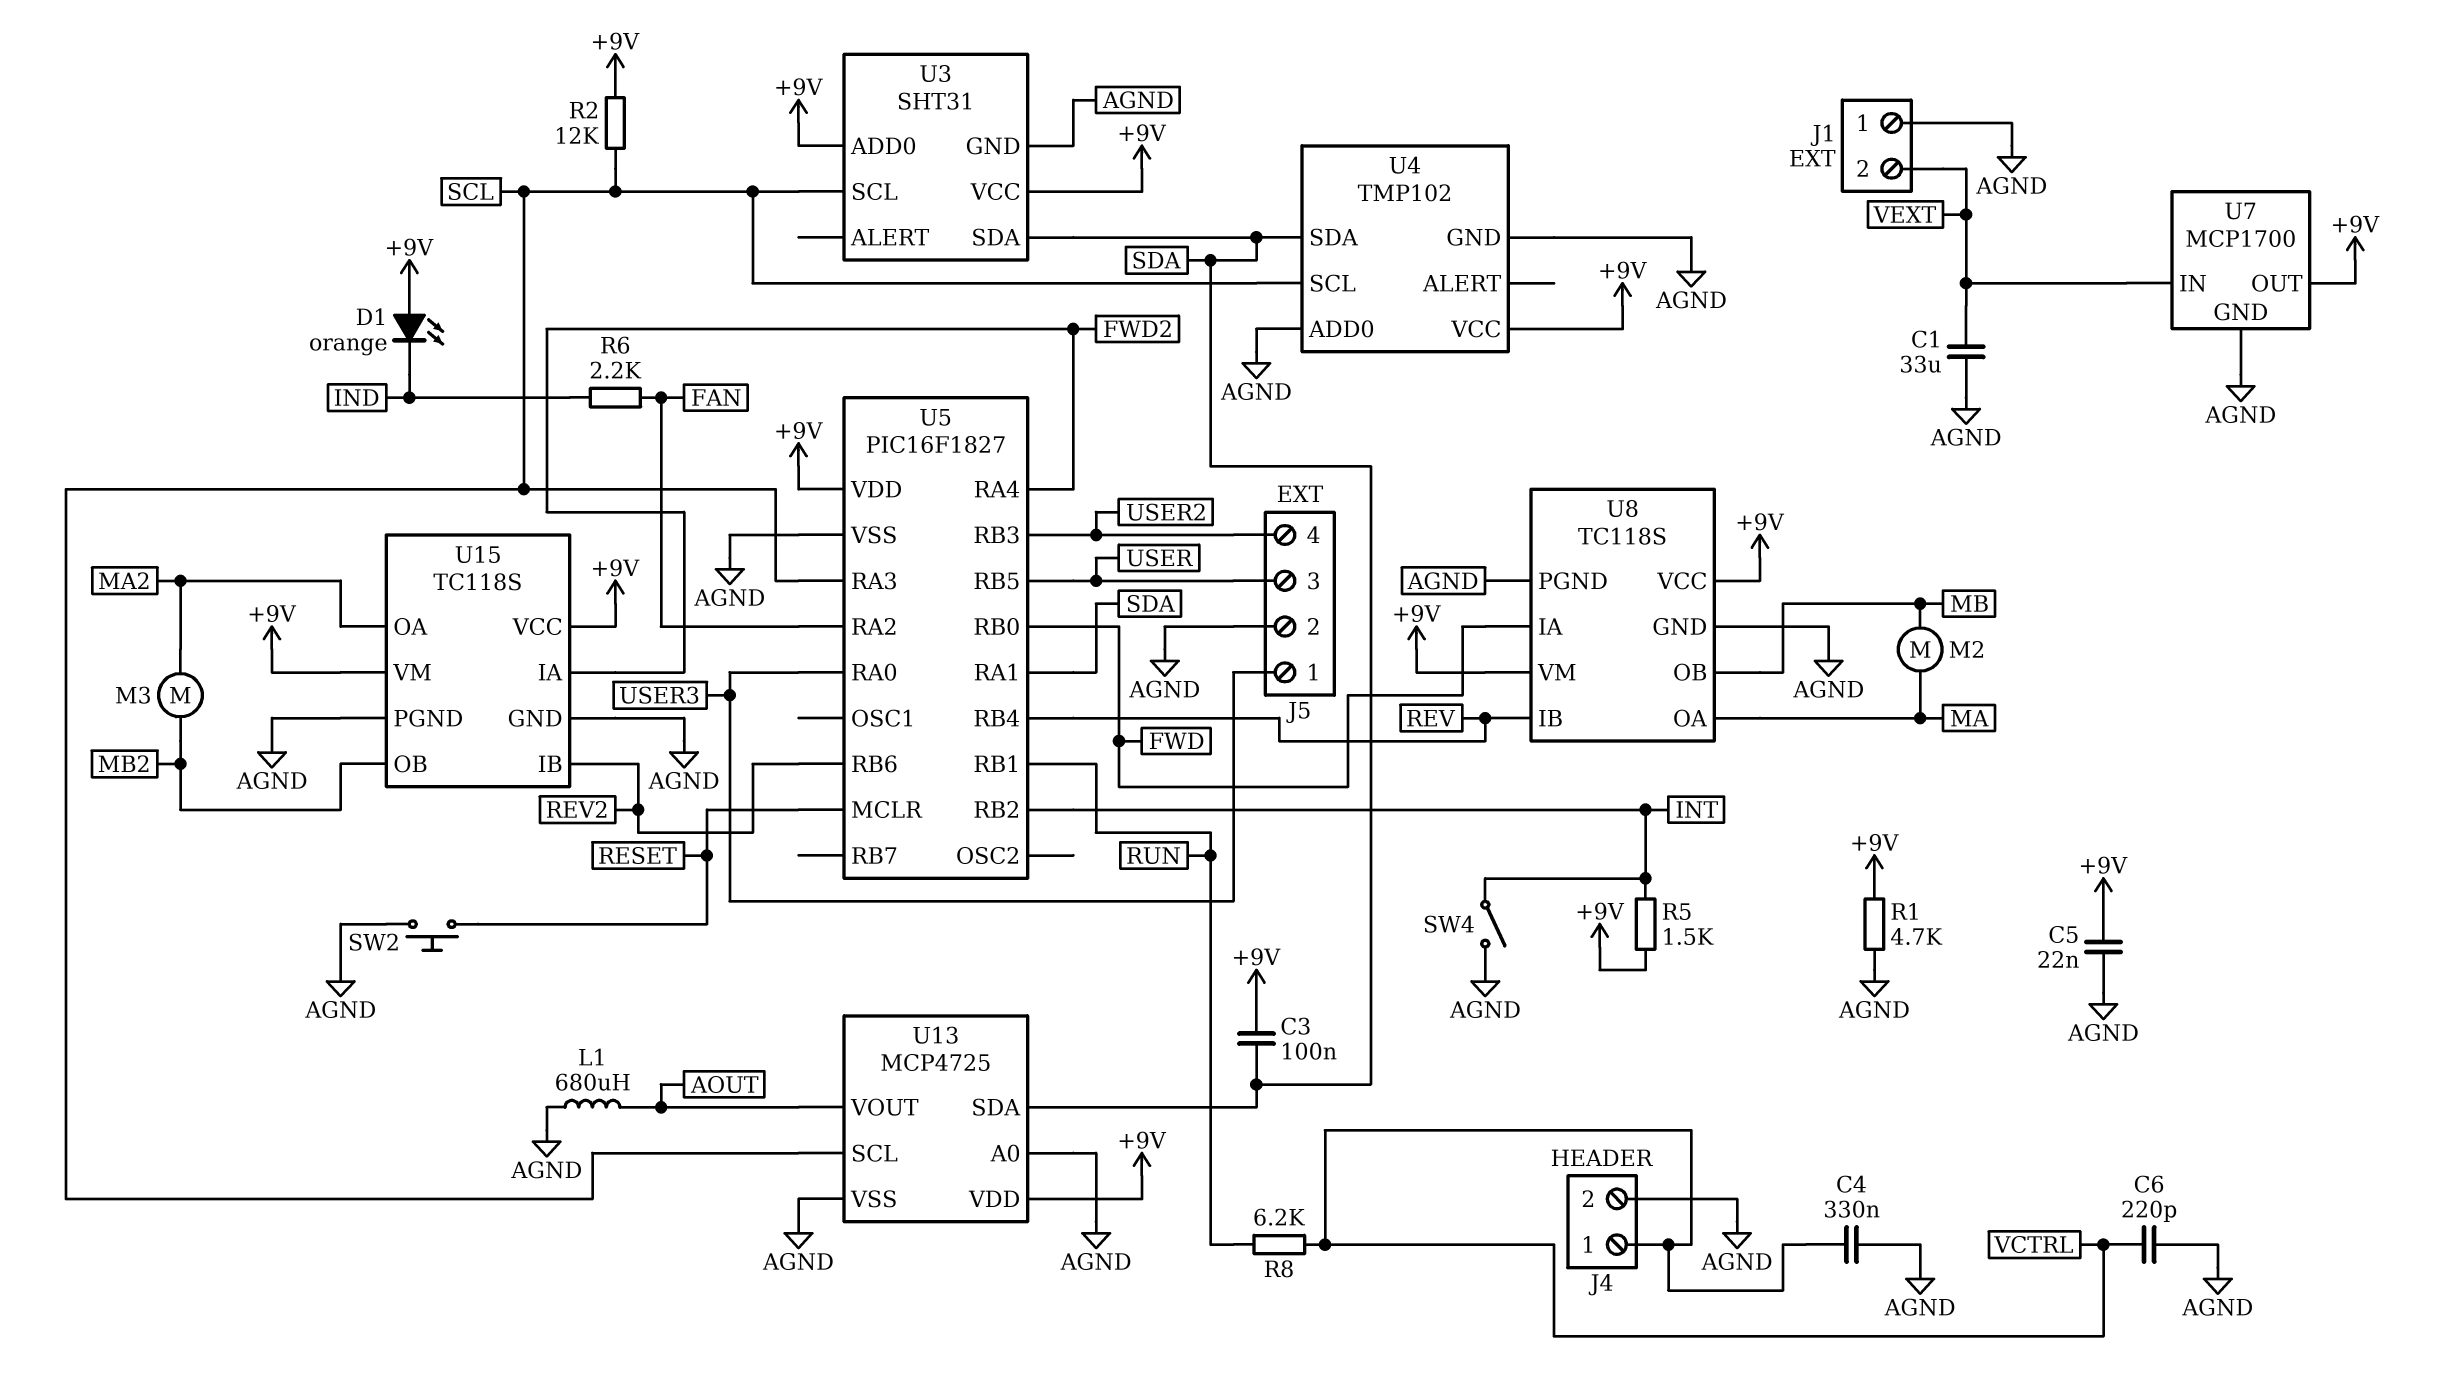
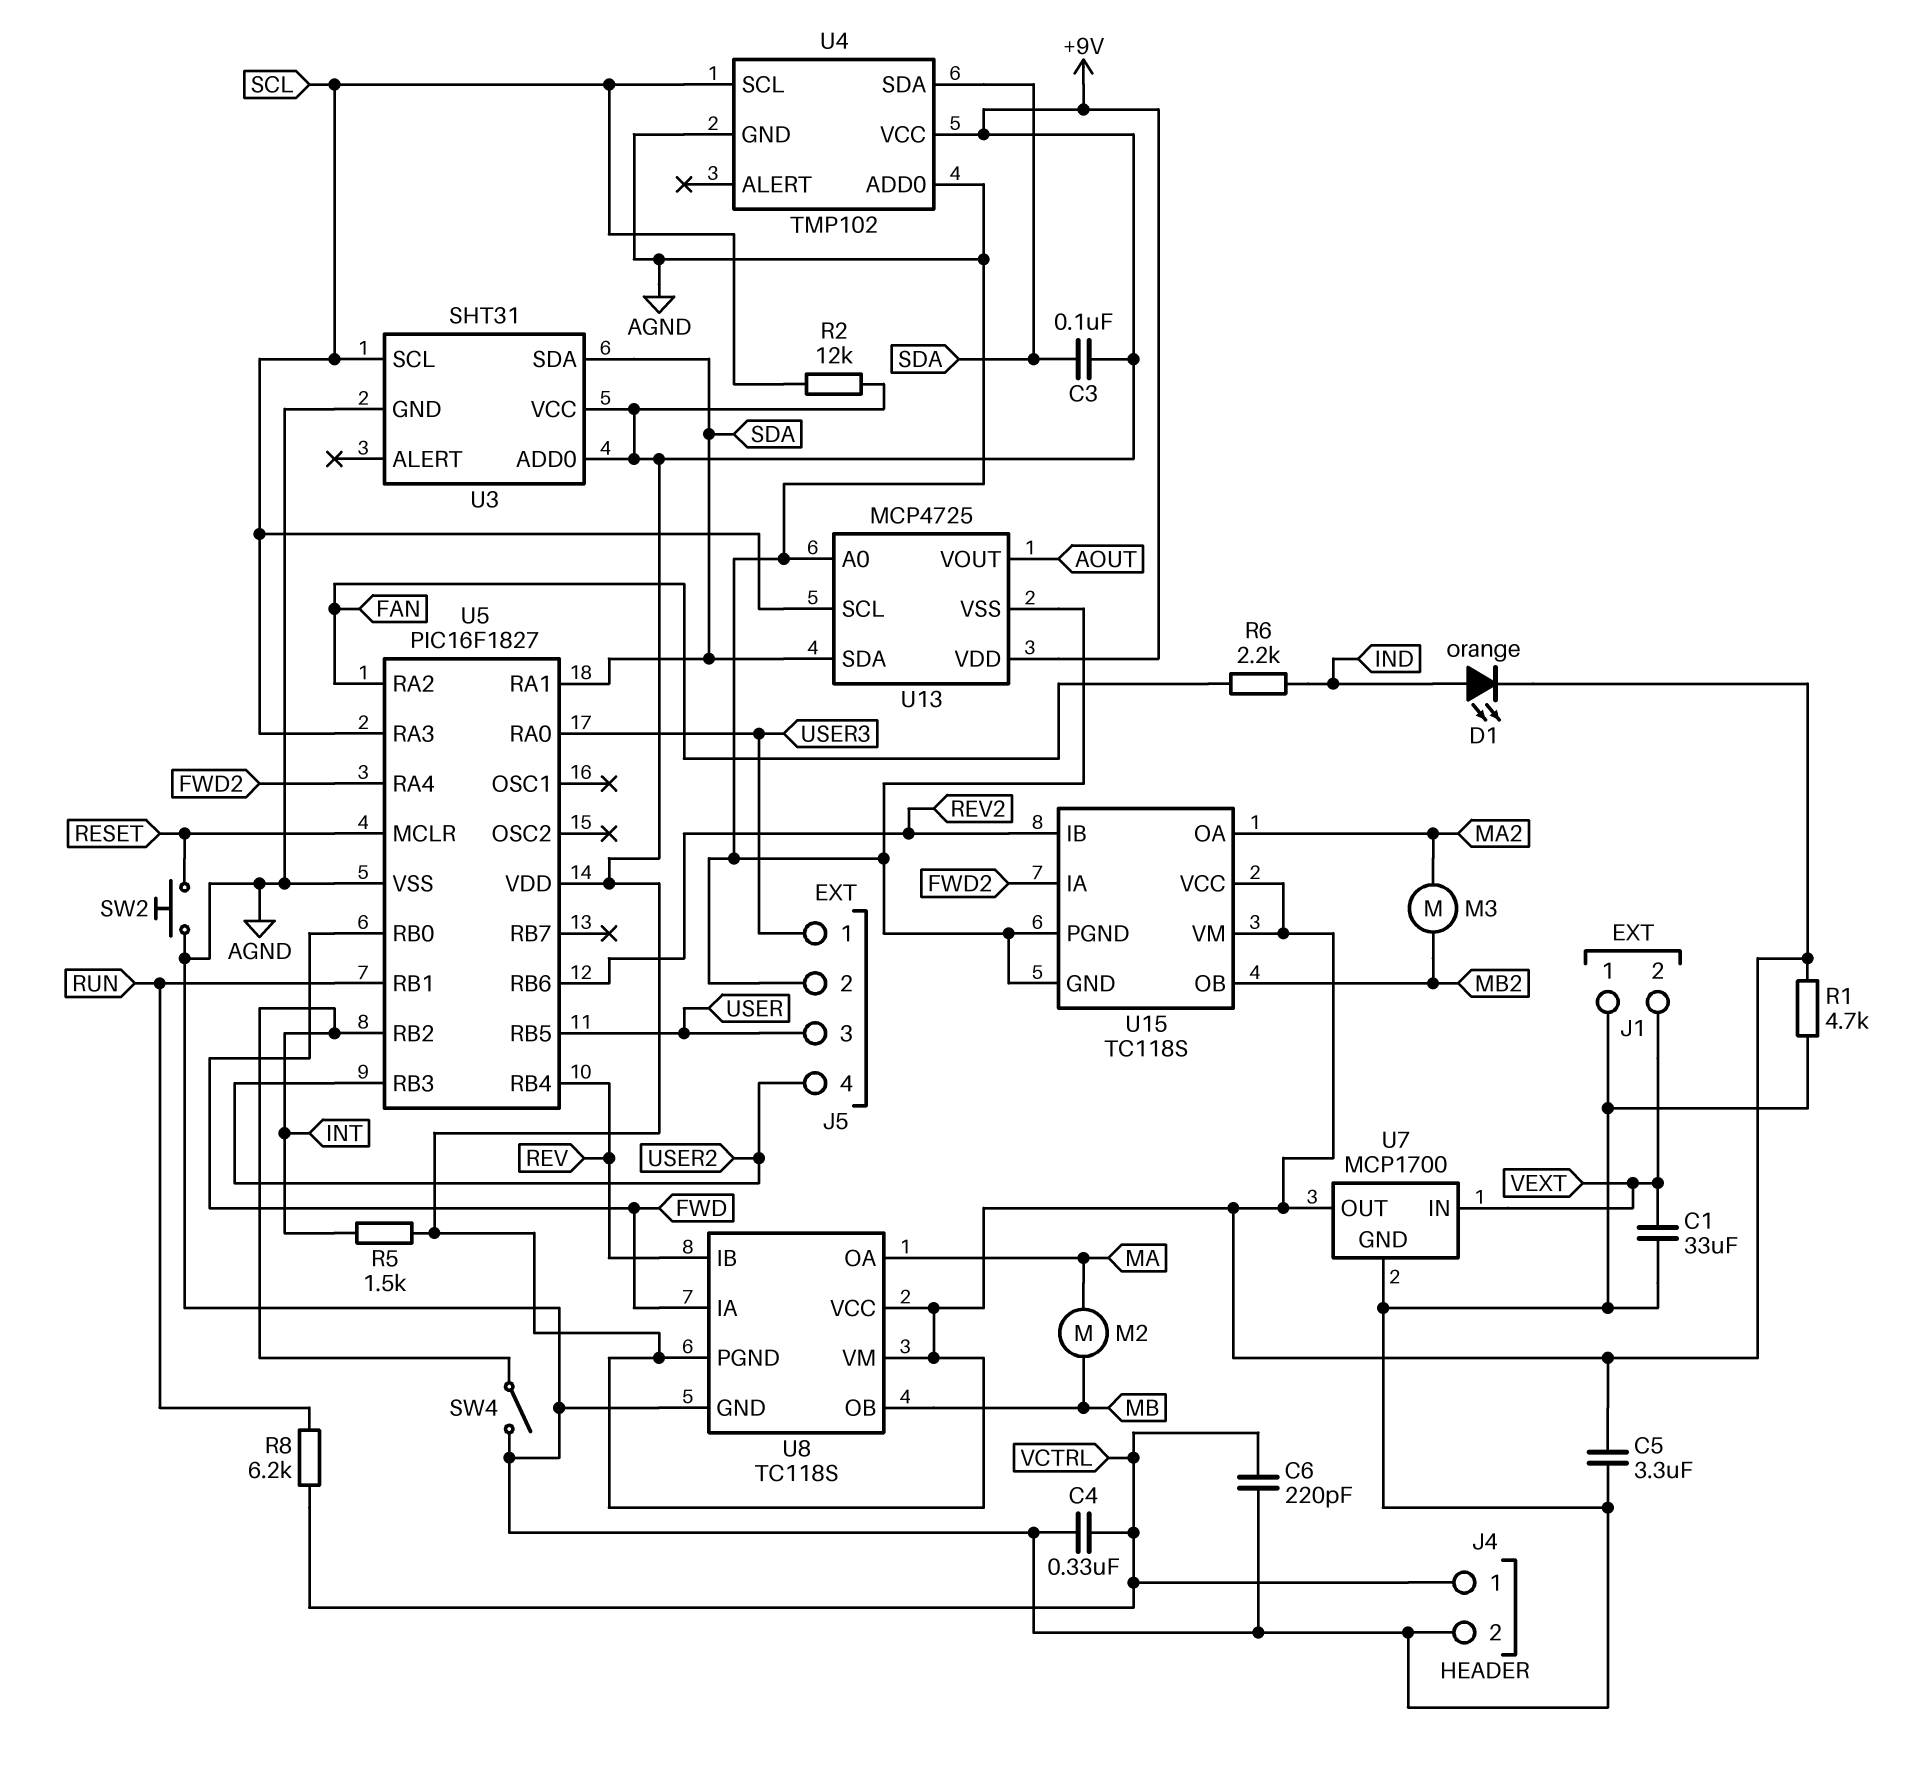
C5: 22nF (+9V, AGND) -> 3.3uF (+9V, AGND)
D1: LED orange (A +9V, K IND) -> LED orange (A IND, K +9V)
L1: 680uH (AGND, AOUT) -> none
U8 pin PGND: AGND -> +9V

